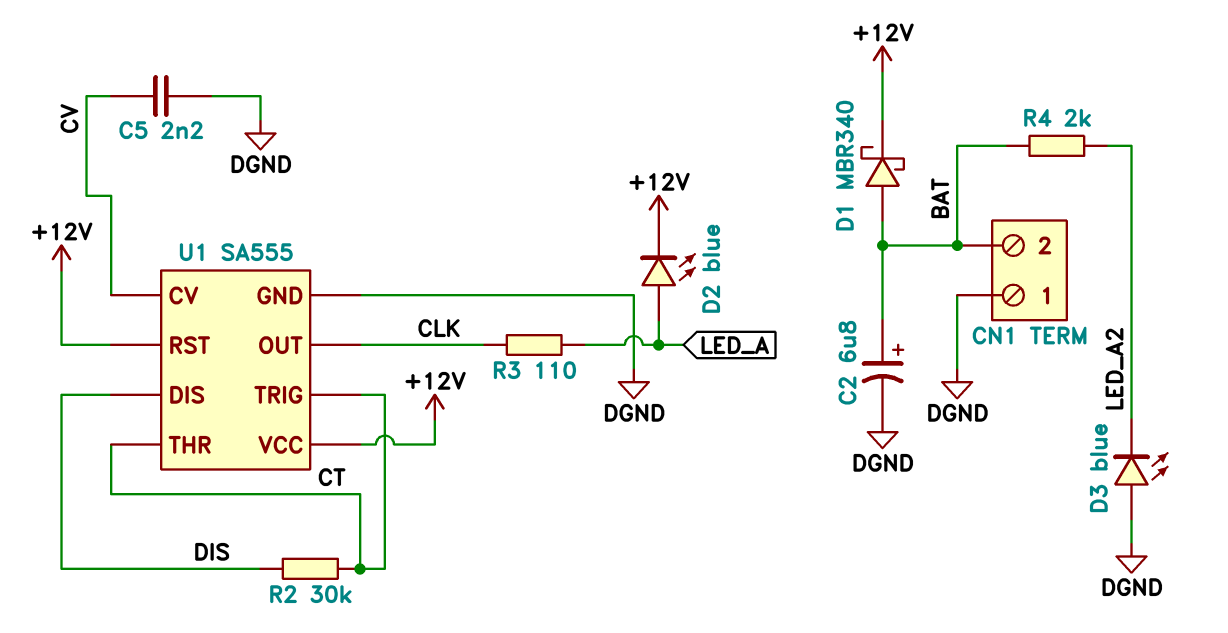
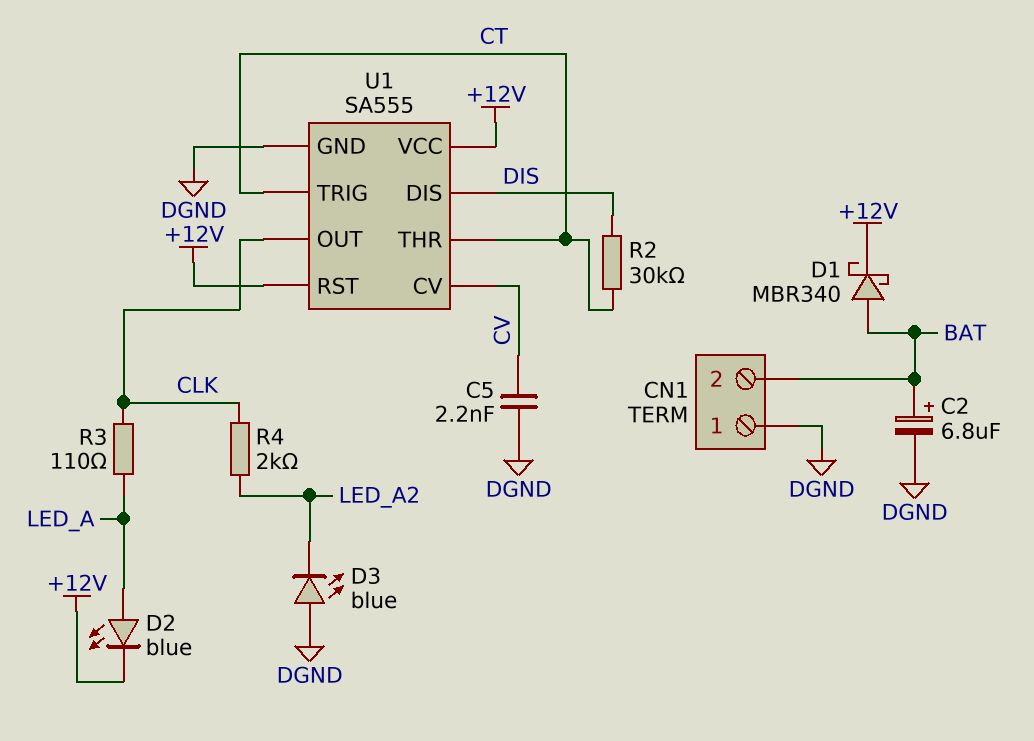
R4: 2k (BAT, LED_A2) -> 2k (CLK, LED_A2)

